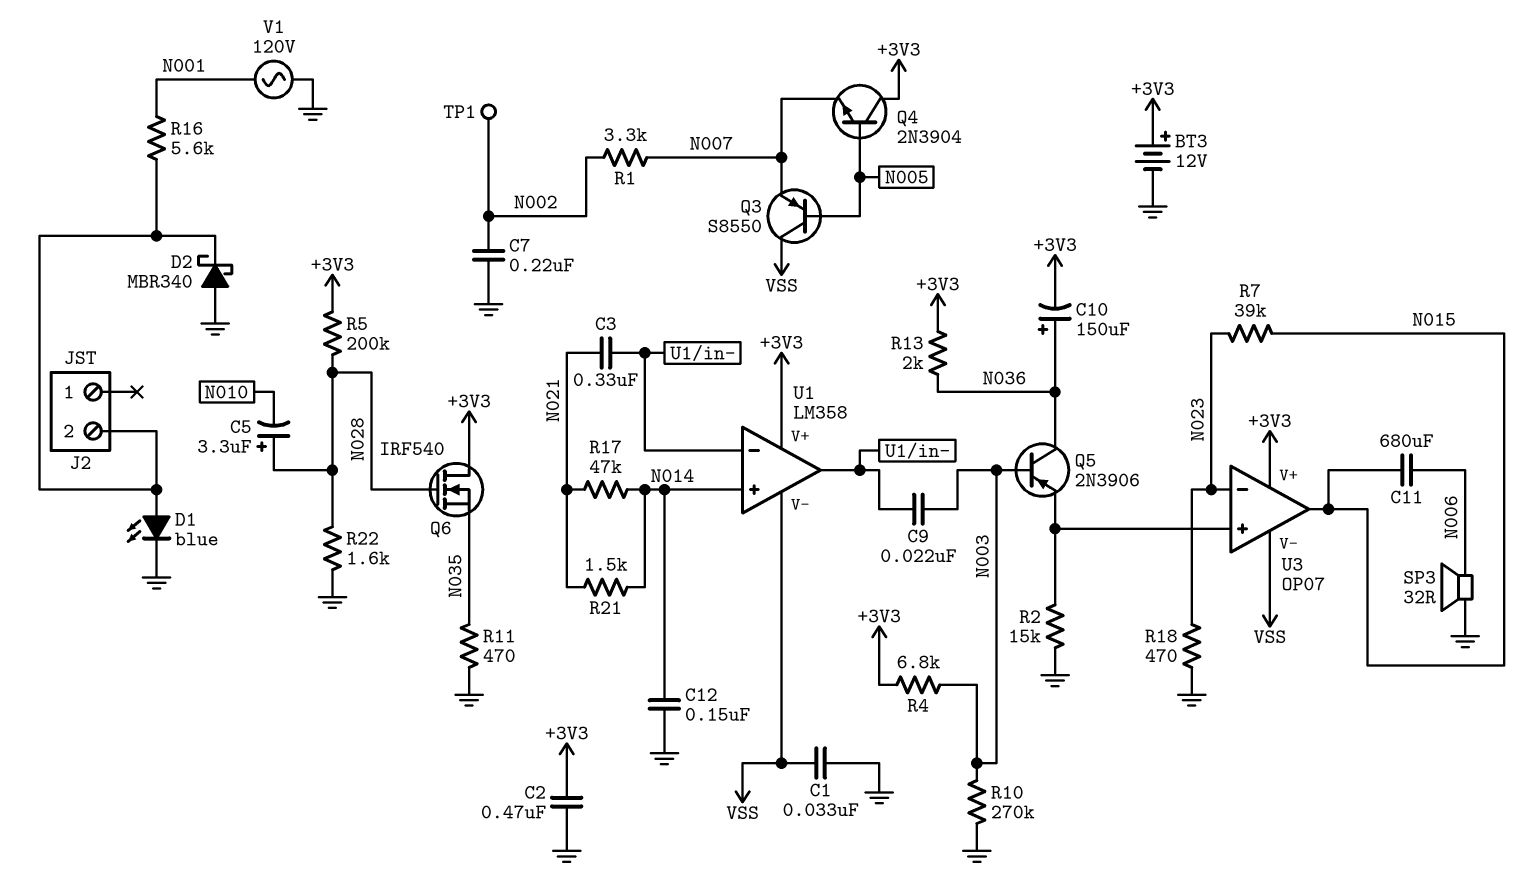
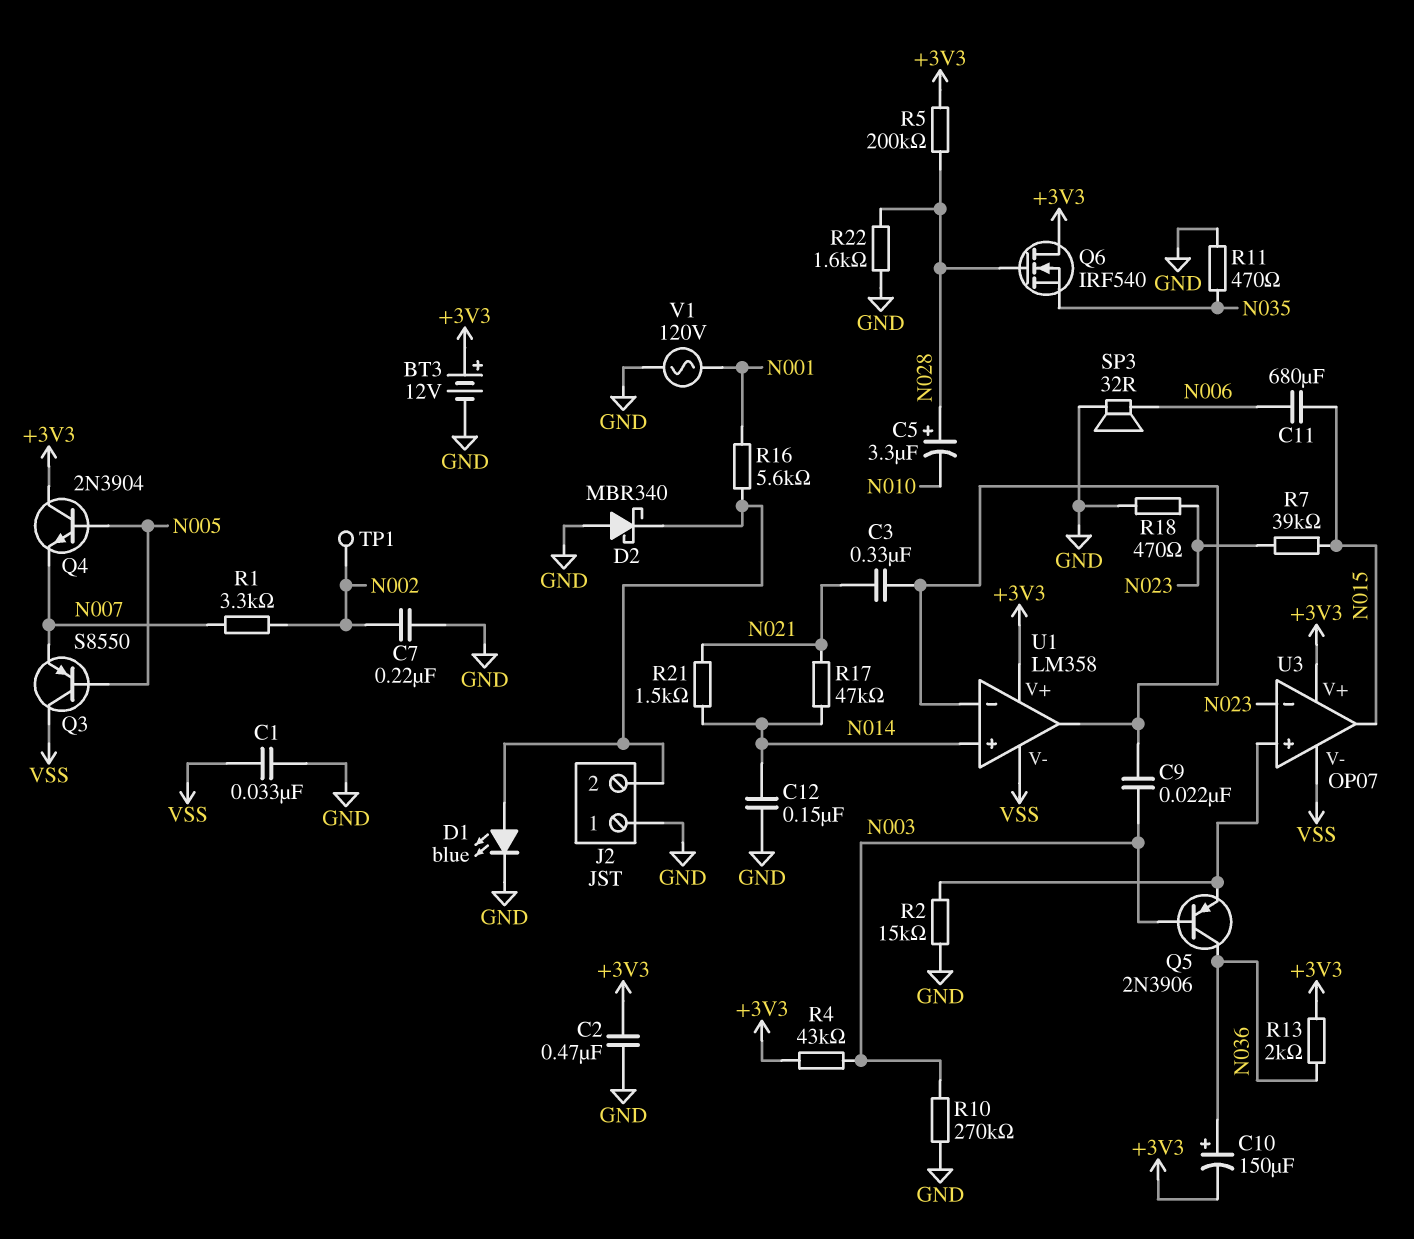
J2 pin 1: none -> GND
R4: 6.8k (+3V3, N003) -> 43k (+3V3, N003)

